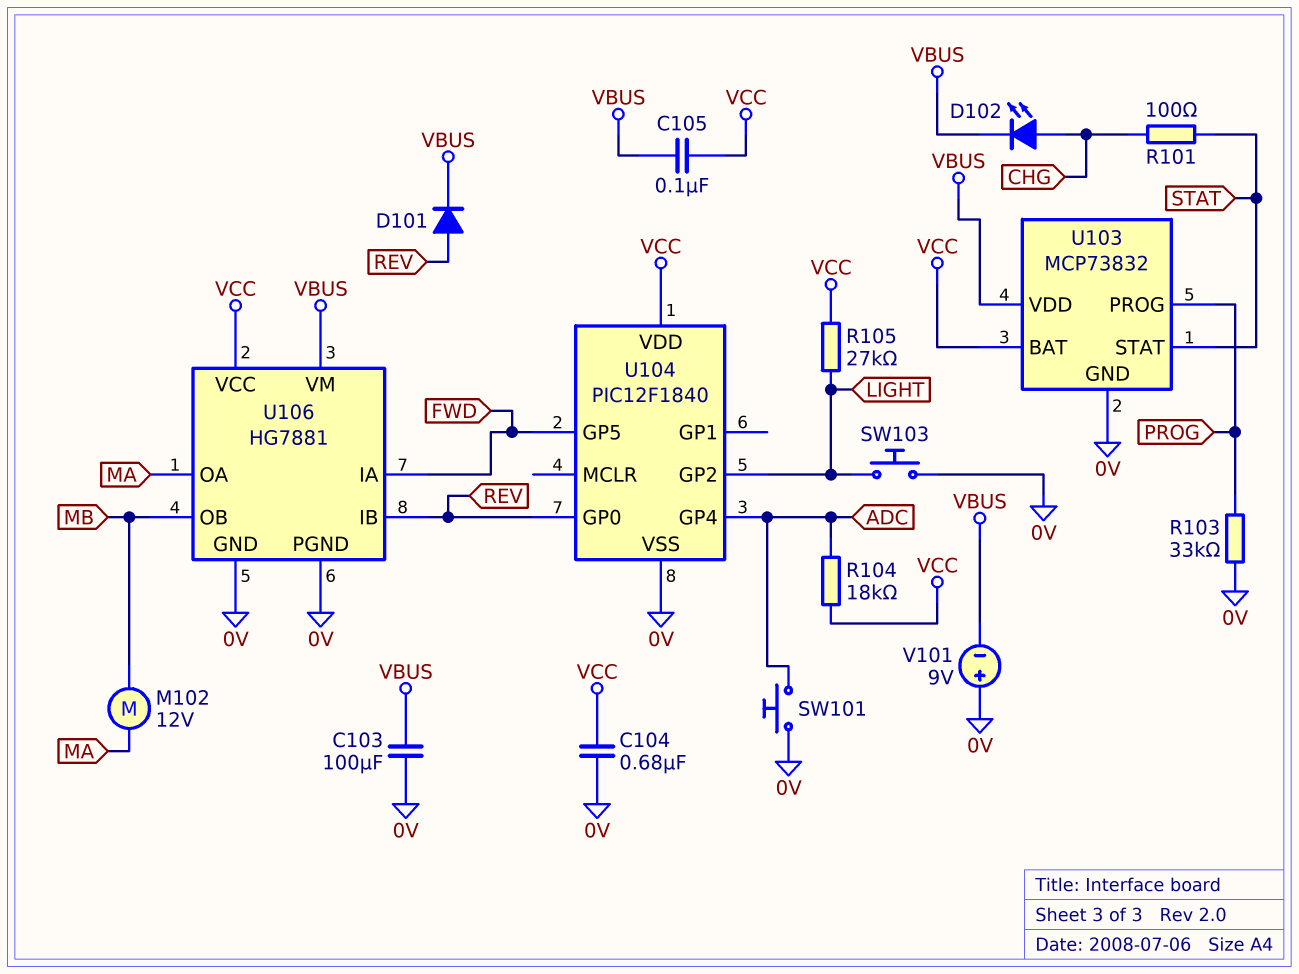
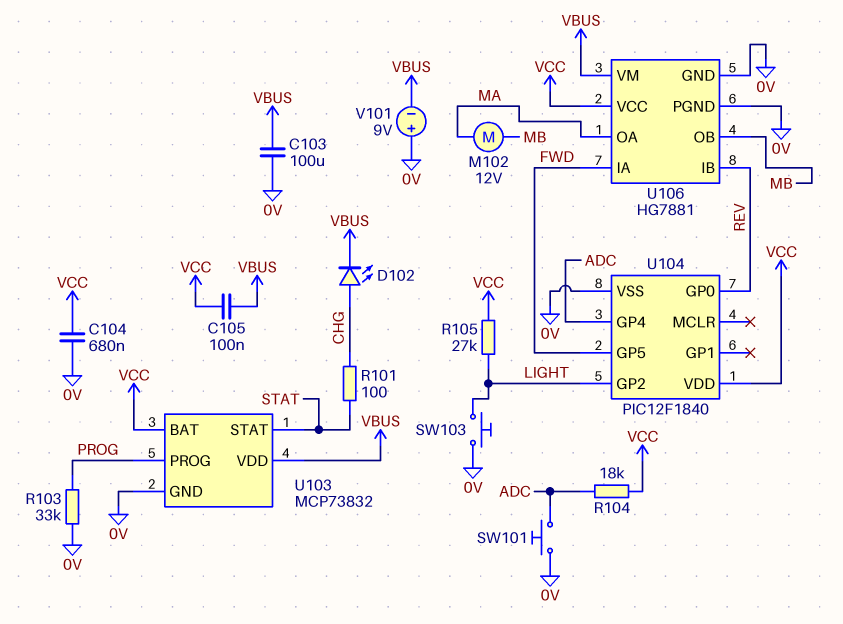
D101: diode (A REV, K VBUS) -> none

